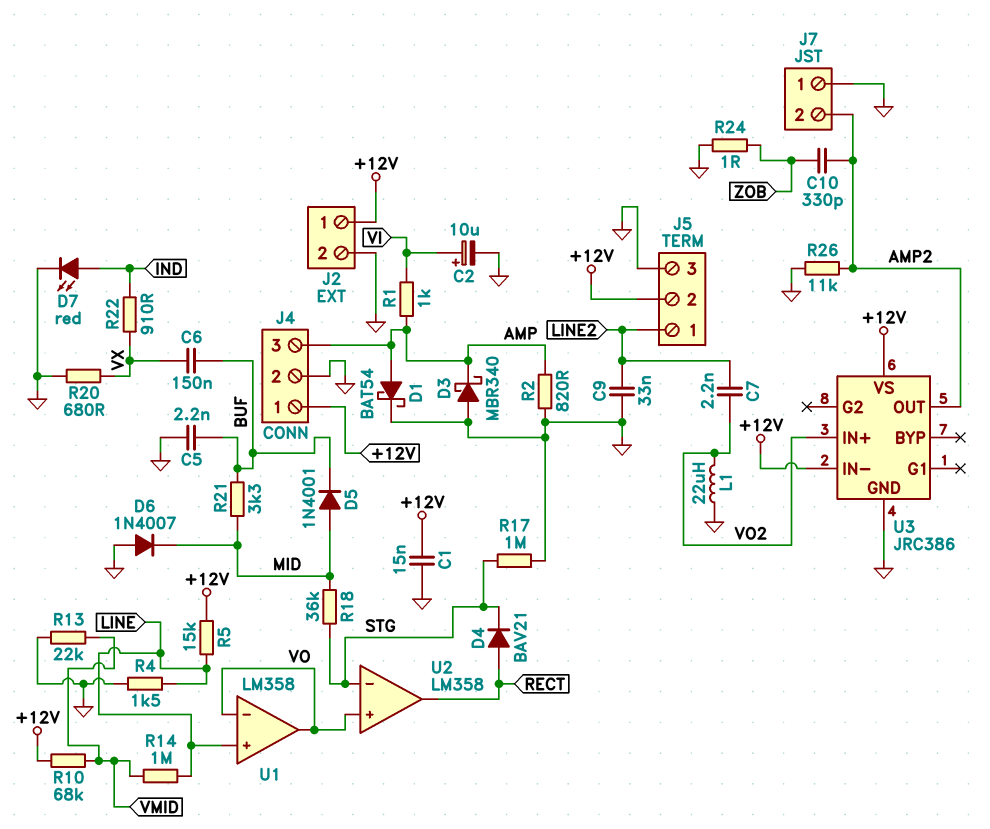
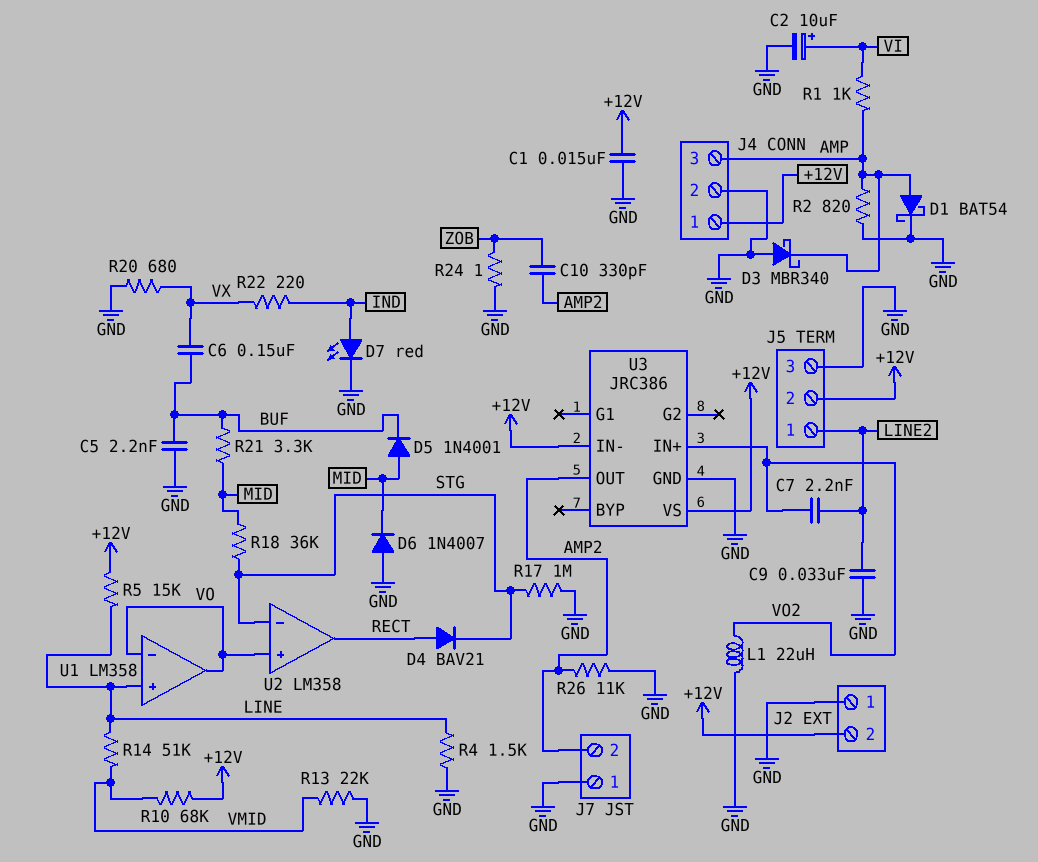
J2 pin 1: +12V -> GND
J2 pin 2: GND -> +12V
R14: 1M (LINE, VMID) -> 51k (LINE, VMID)
R22: 910 (IND, VX) -> 220 (IND, VX)

